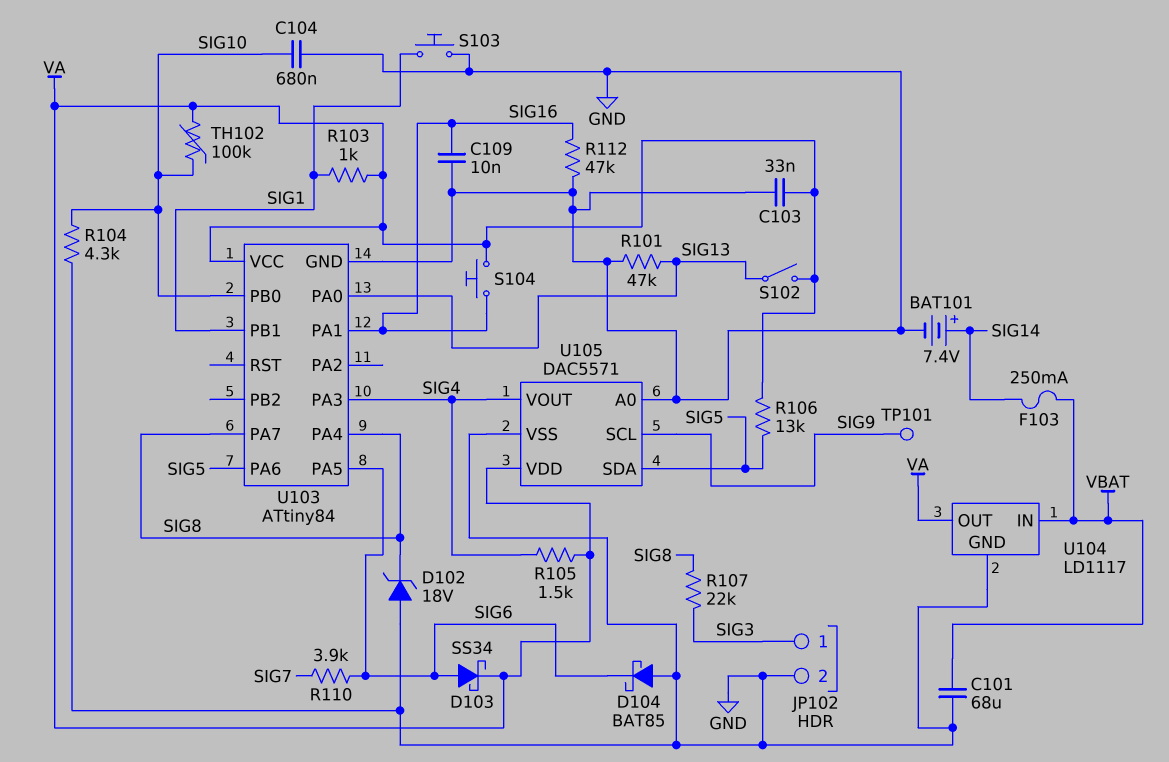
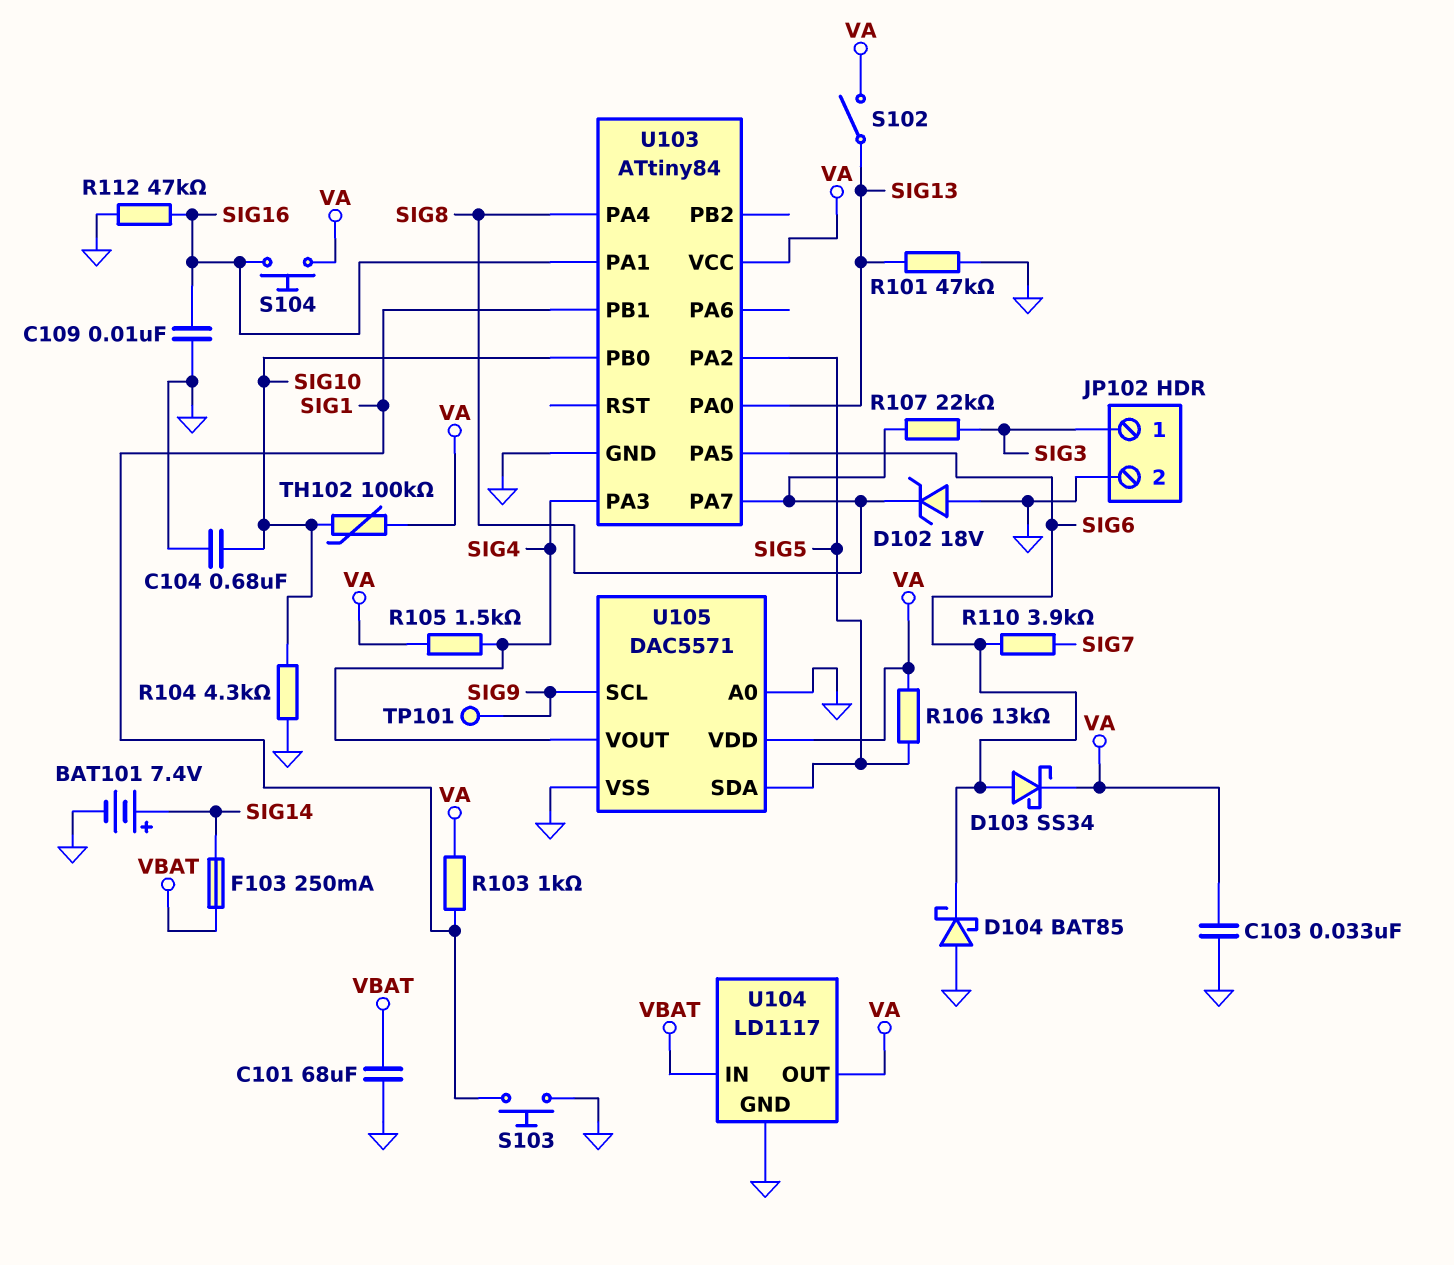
U103 pin PA2: none -> SIG5
U103 pin PA6: SIG5 -> none

